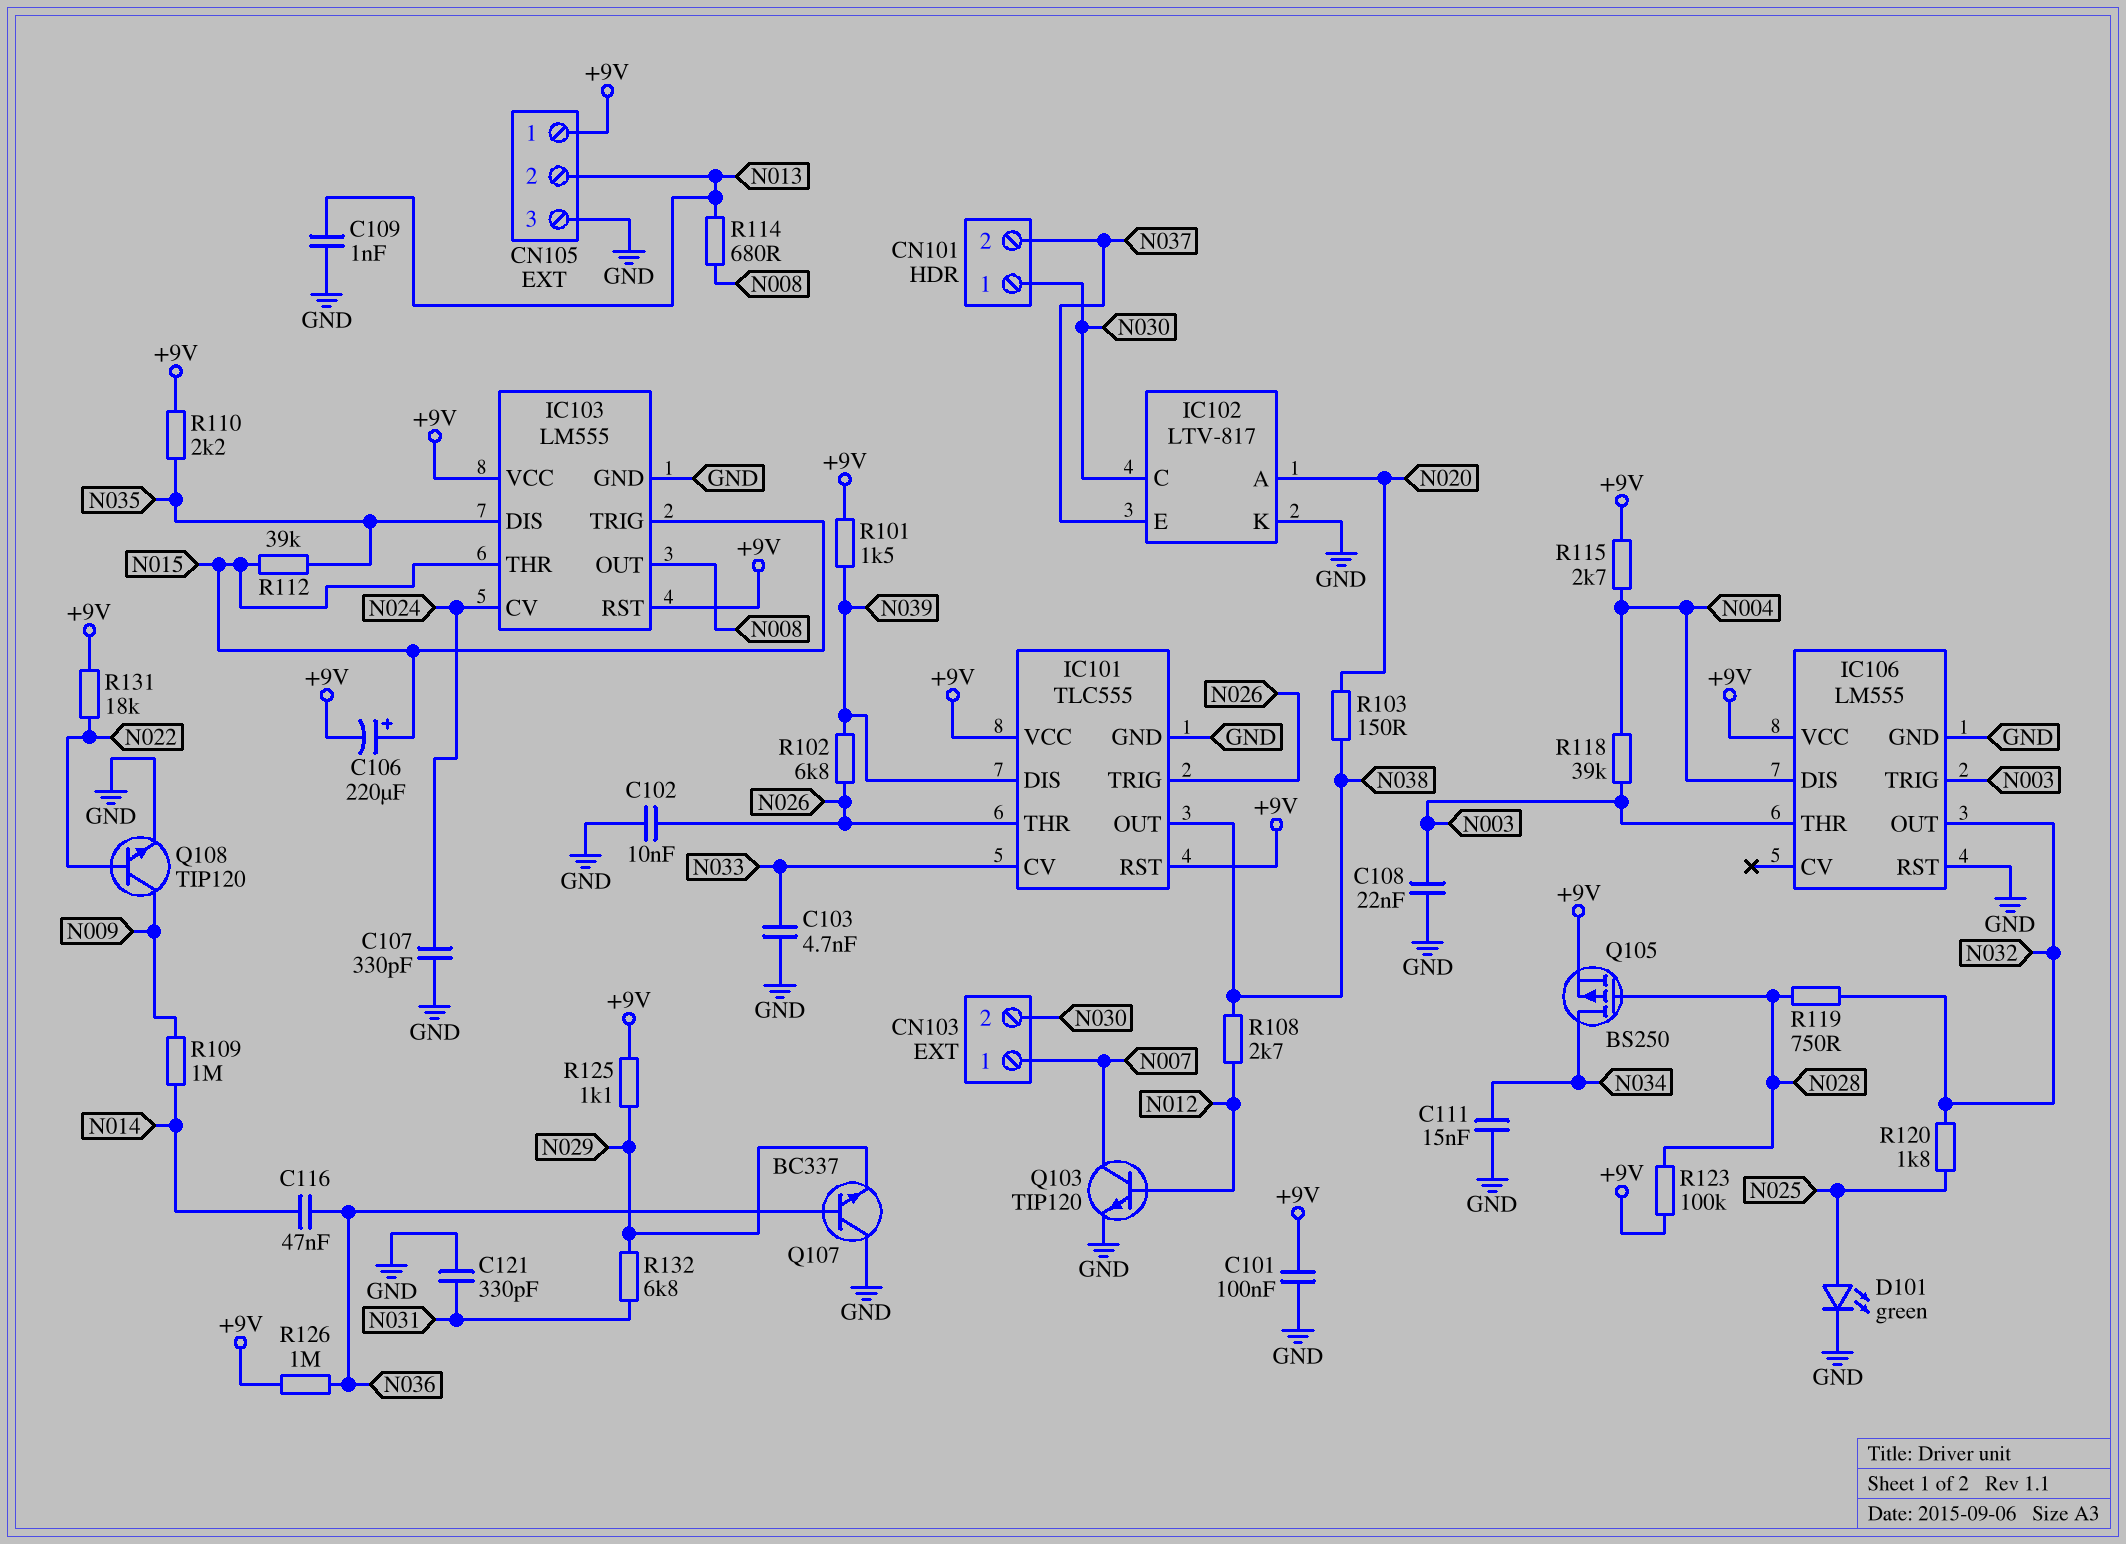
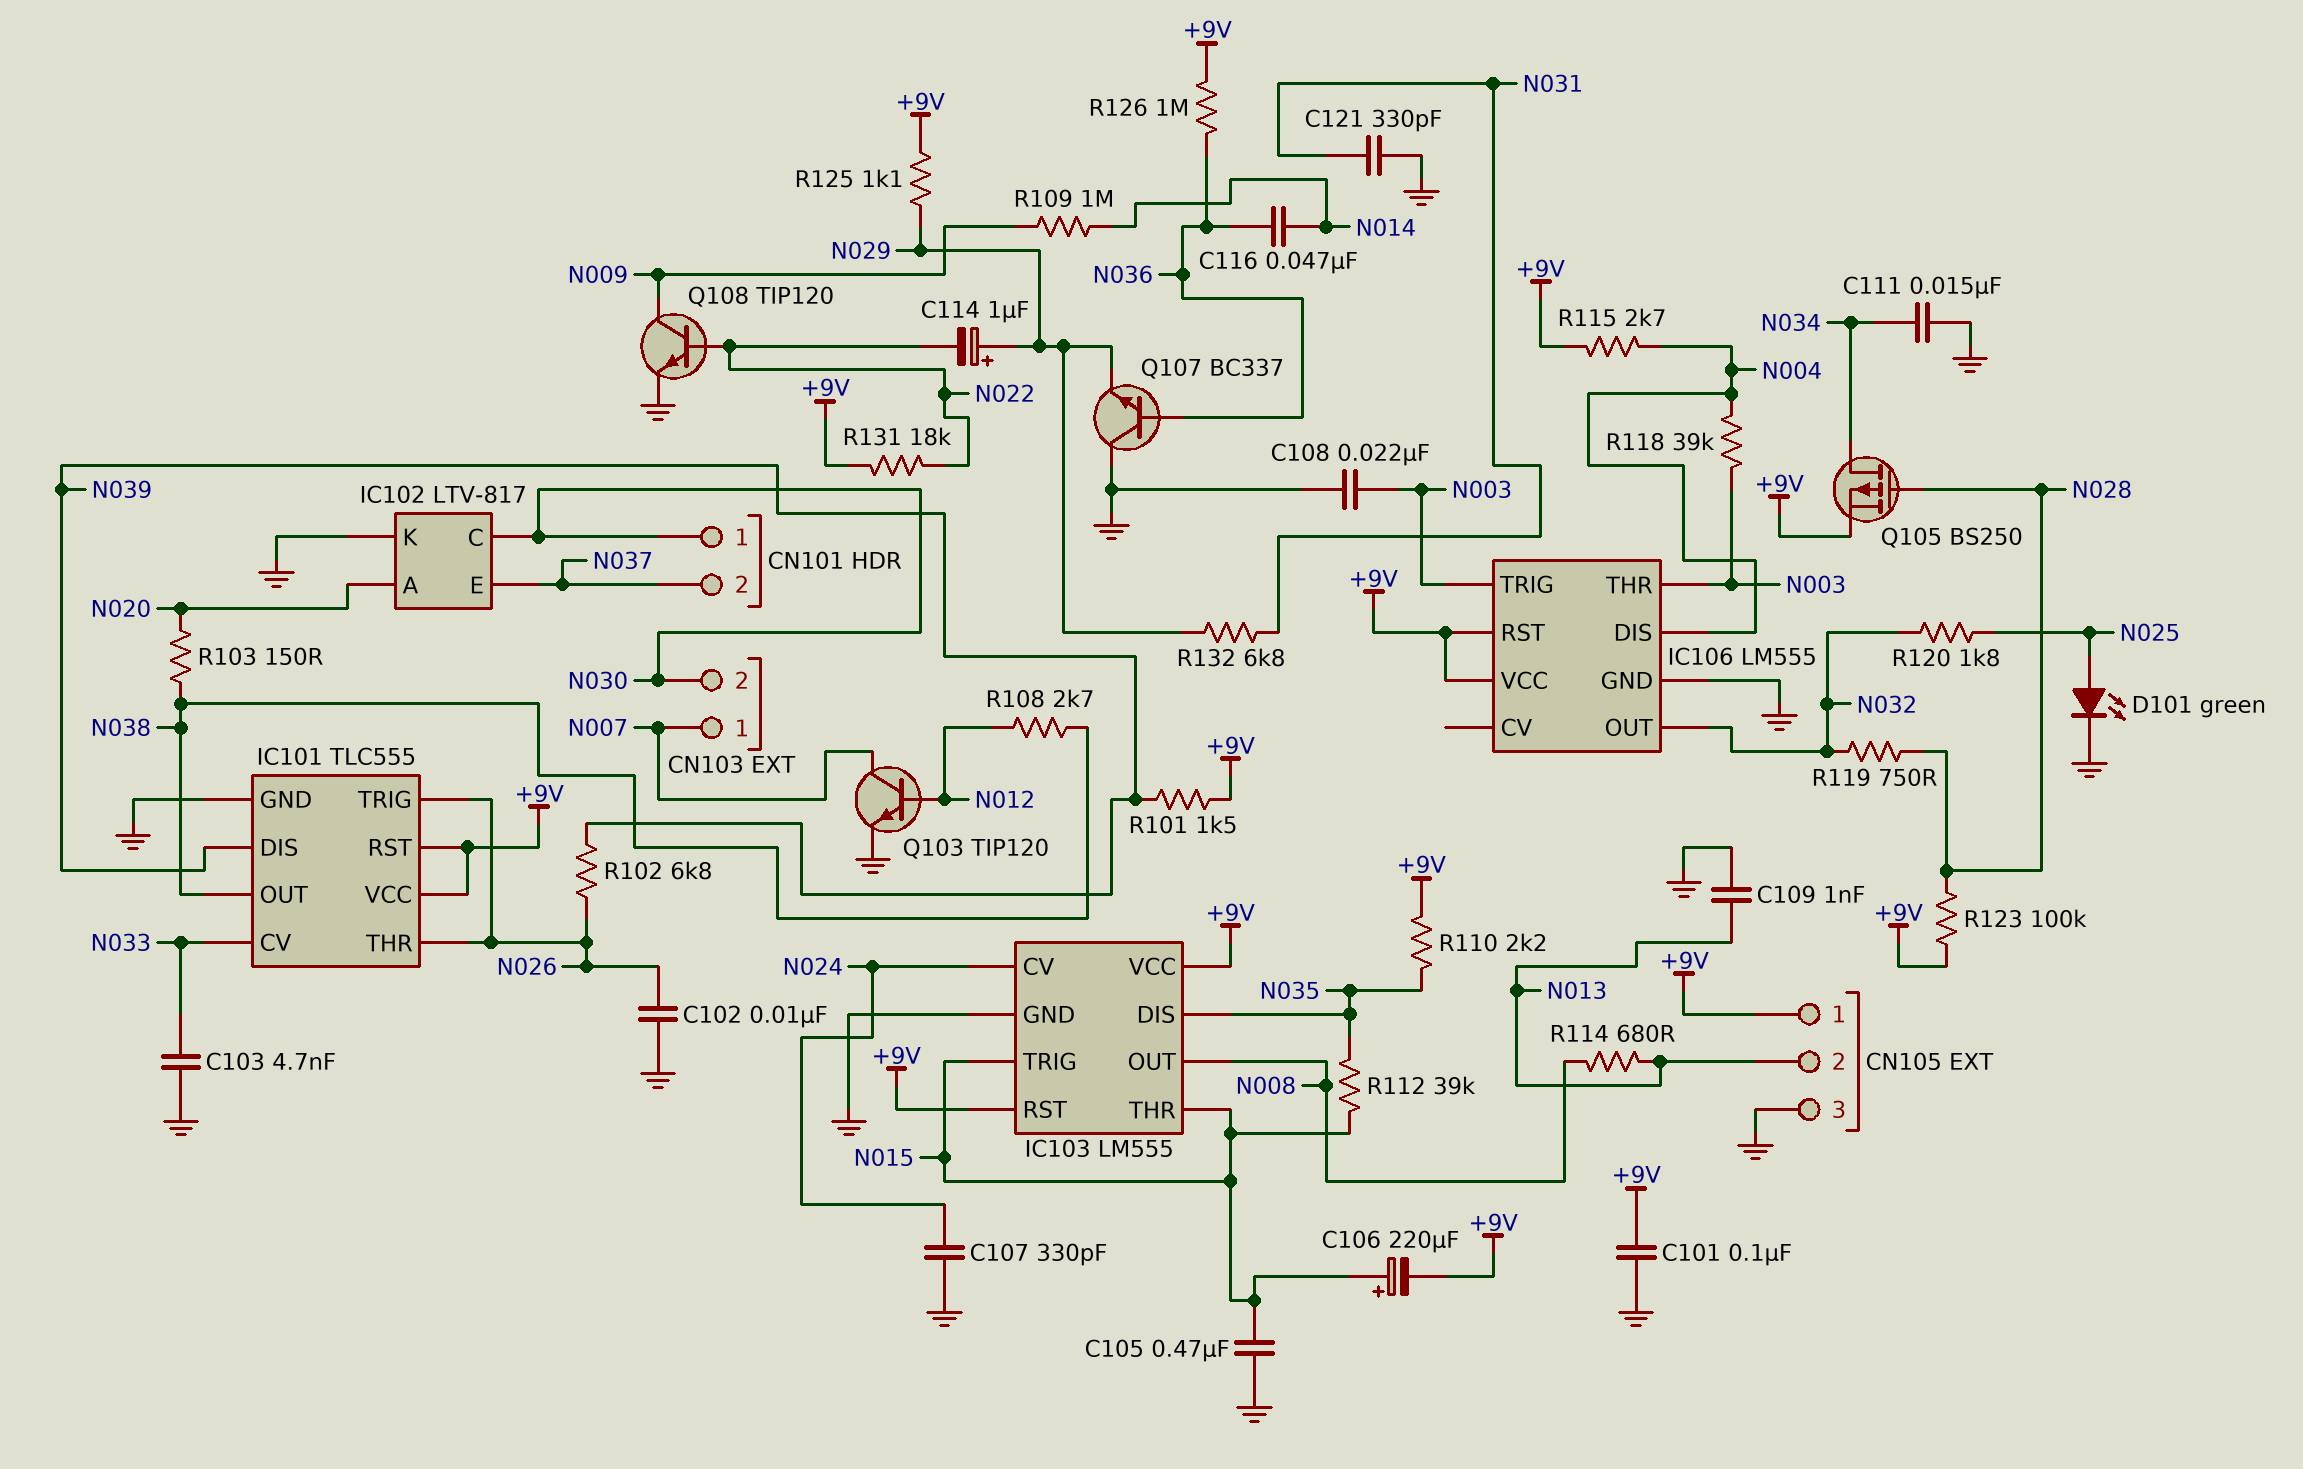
C105: none -> 470nF (GND, N015)
C114: none -> 1uF (plus N029, minus N022)
IC106 pin RST: GND -> +9V

